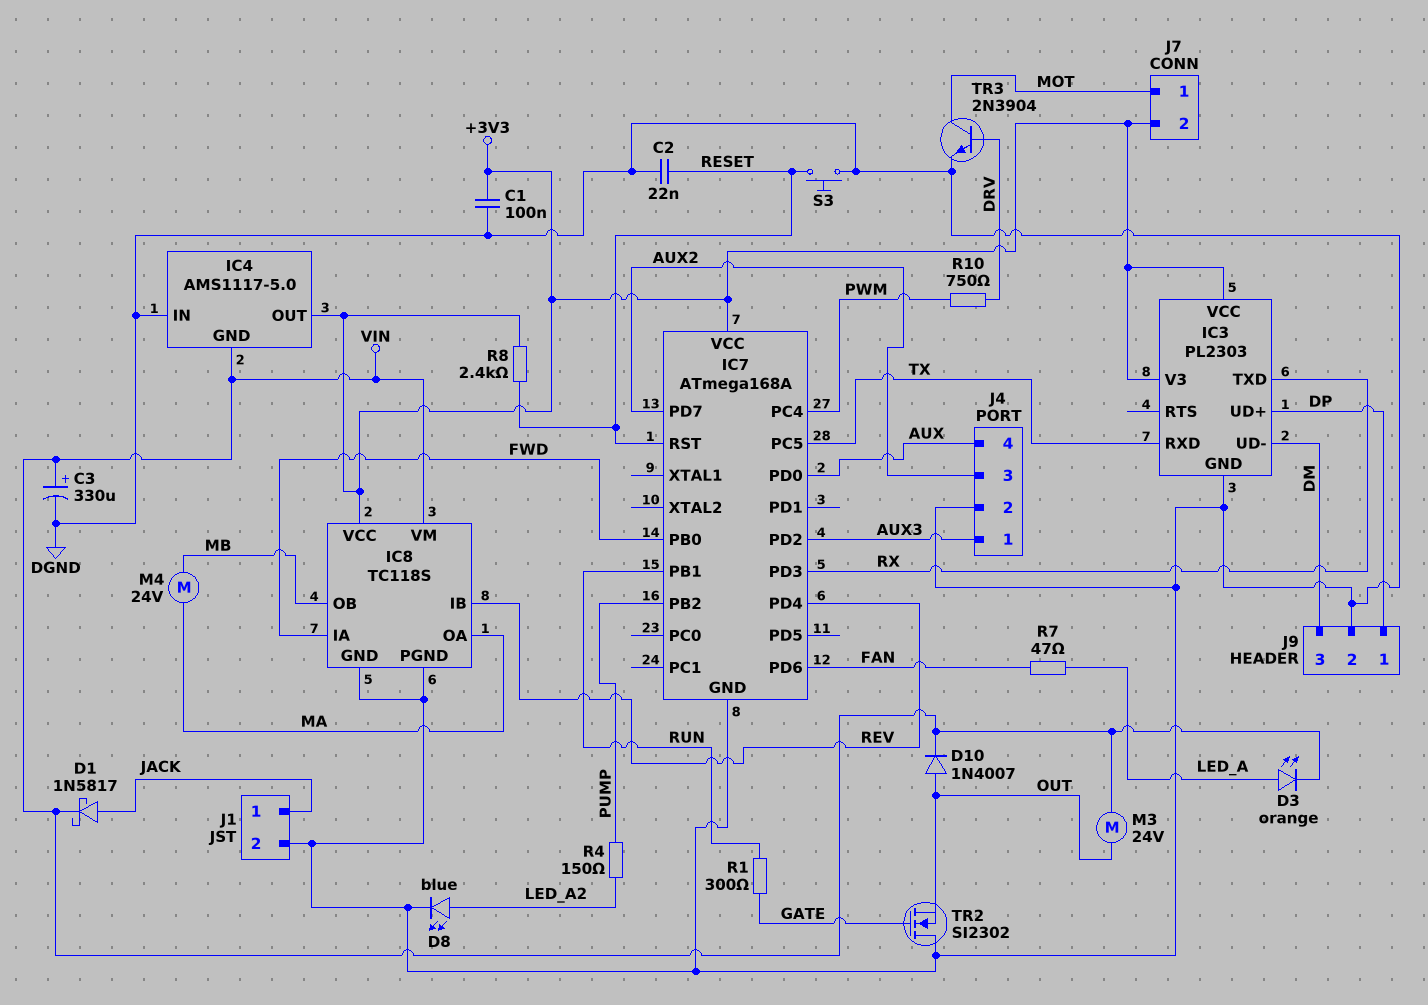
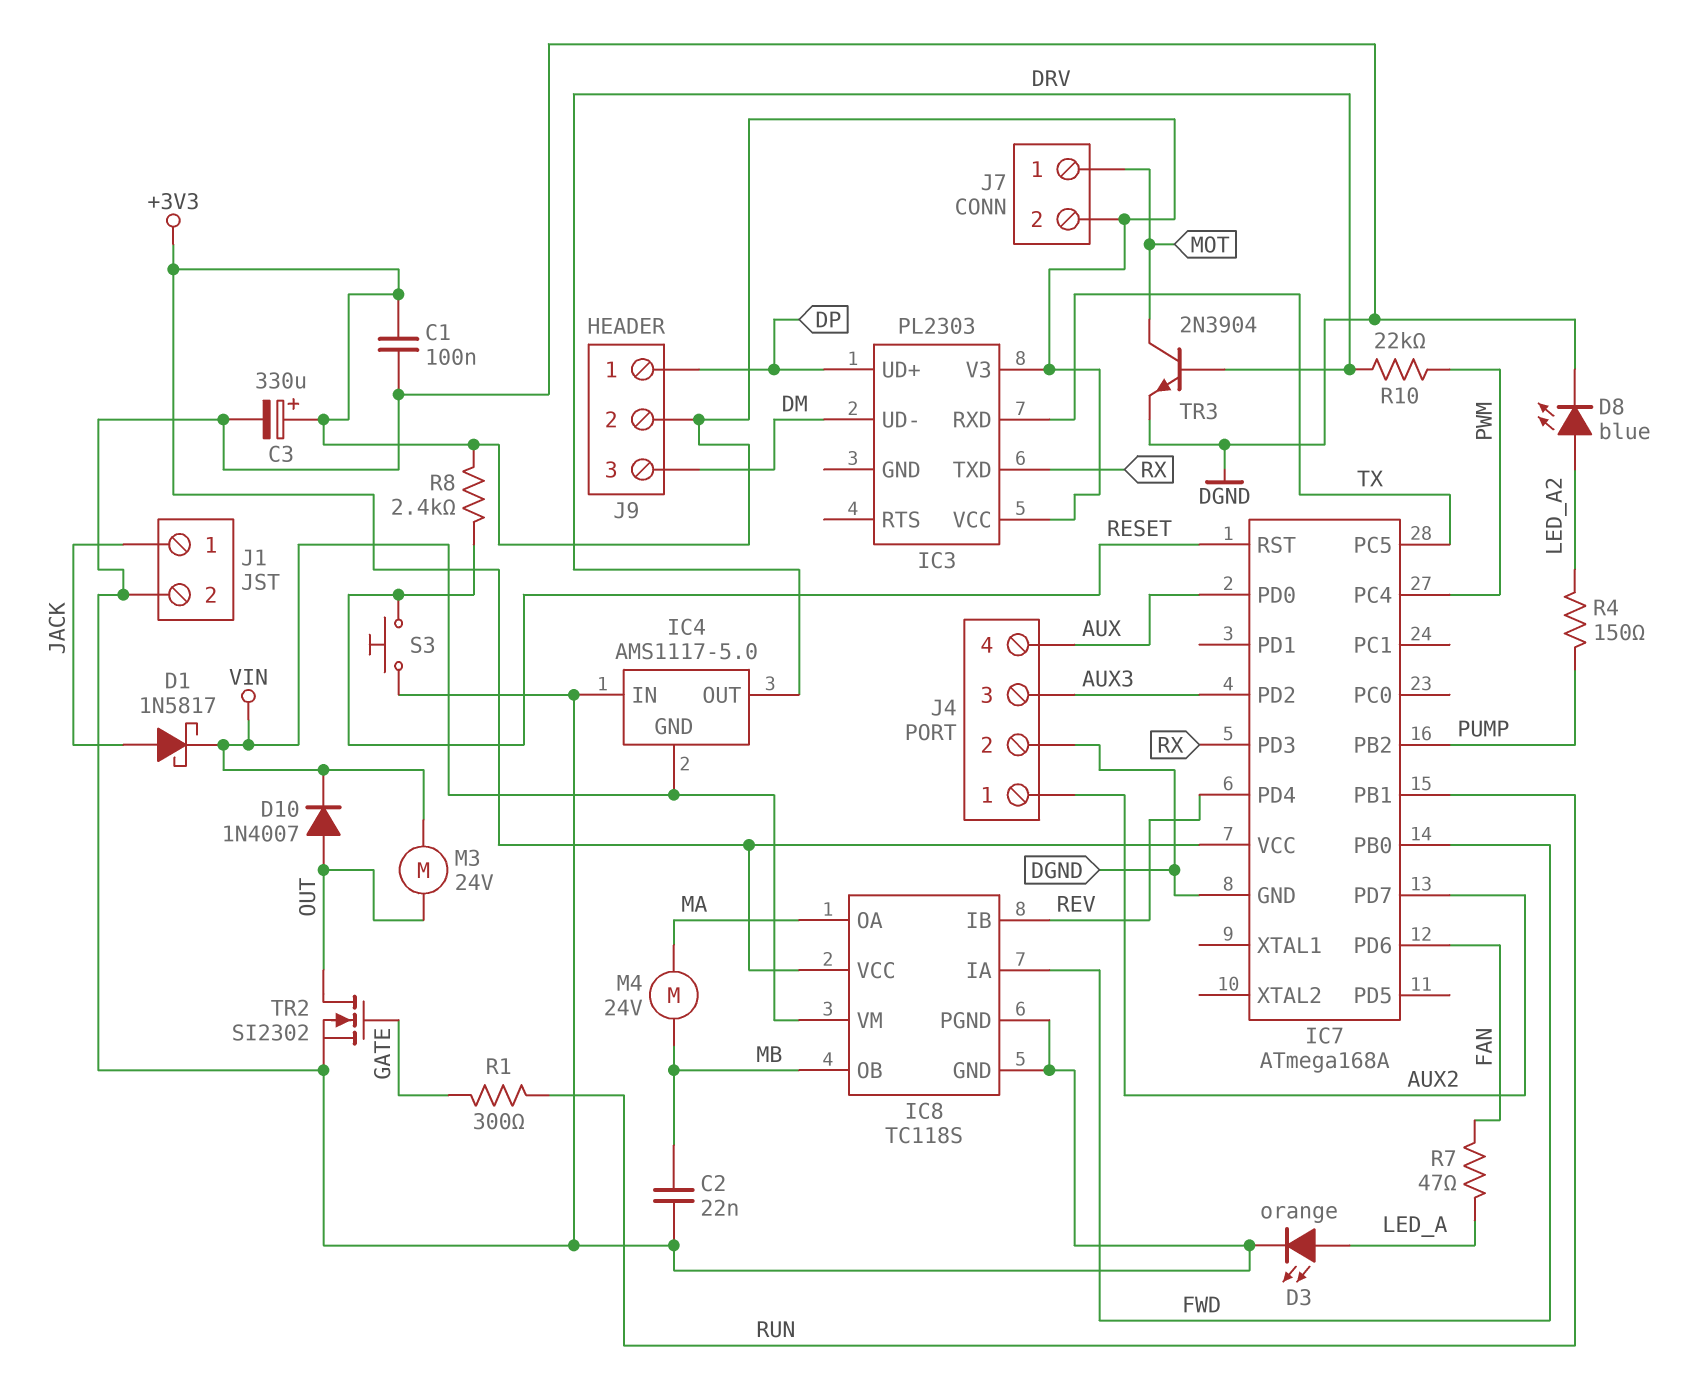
C2: 22nF (DGND, RESET) -> 22nF (DGND, MB)
C3: 330uF (plus VIN, minus DGND) -> 330uF (plus +3V3, minus DGND)
D3: LED orange (A LED_A, K VIN) -> LED orange (A LED_A, K DGND)
IC3 pin GND: DGND -> none
IC4 pin OUT: +3V3 -> DRV
J4 pin 1: AUX3 -> AUX2
J4 pin 3: AUX2 -> AUX3
J9 pin 2: DGND -> +3V3
R10: 750 (DRV, PWM) -> 22k (DRV, PWM)
TR2: NMOS SI2302 (G GATE, D DGND, S OUT) -> NMOS SI2302 (G GATE, D OUT, S DGND)

